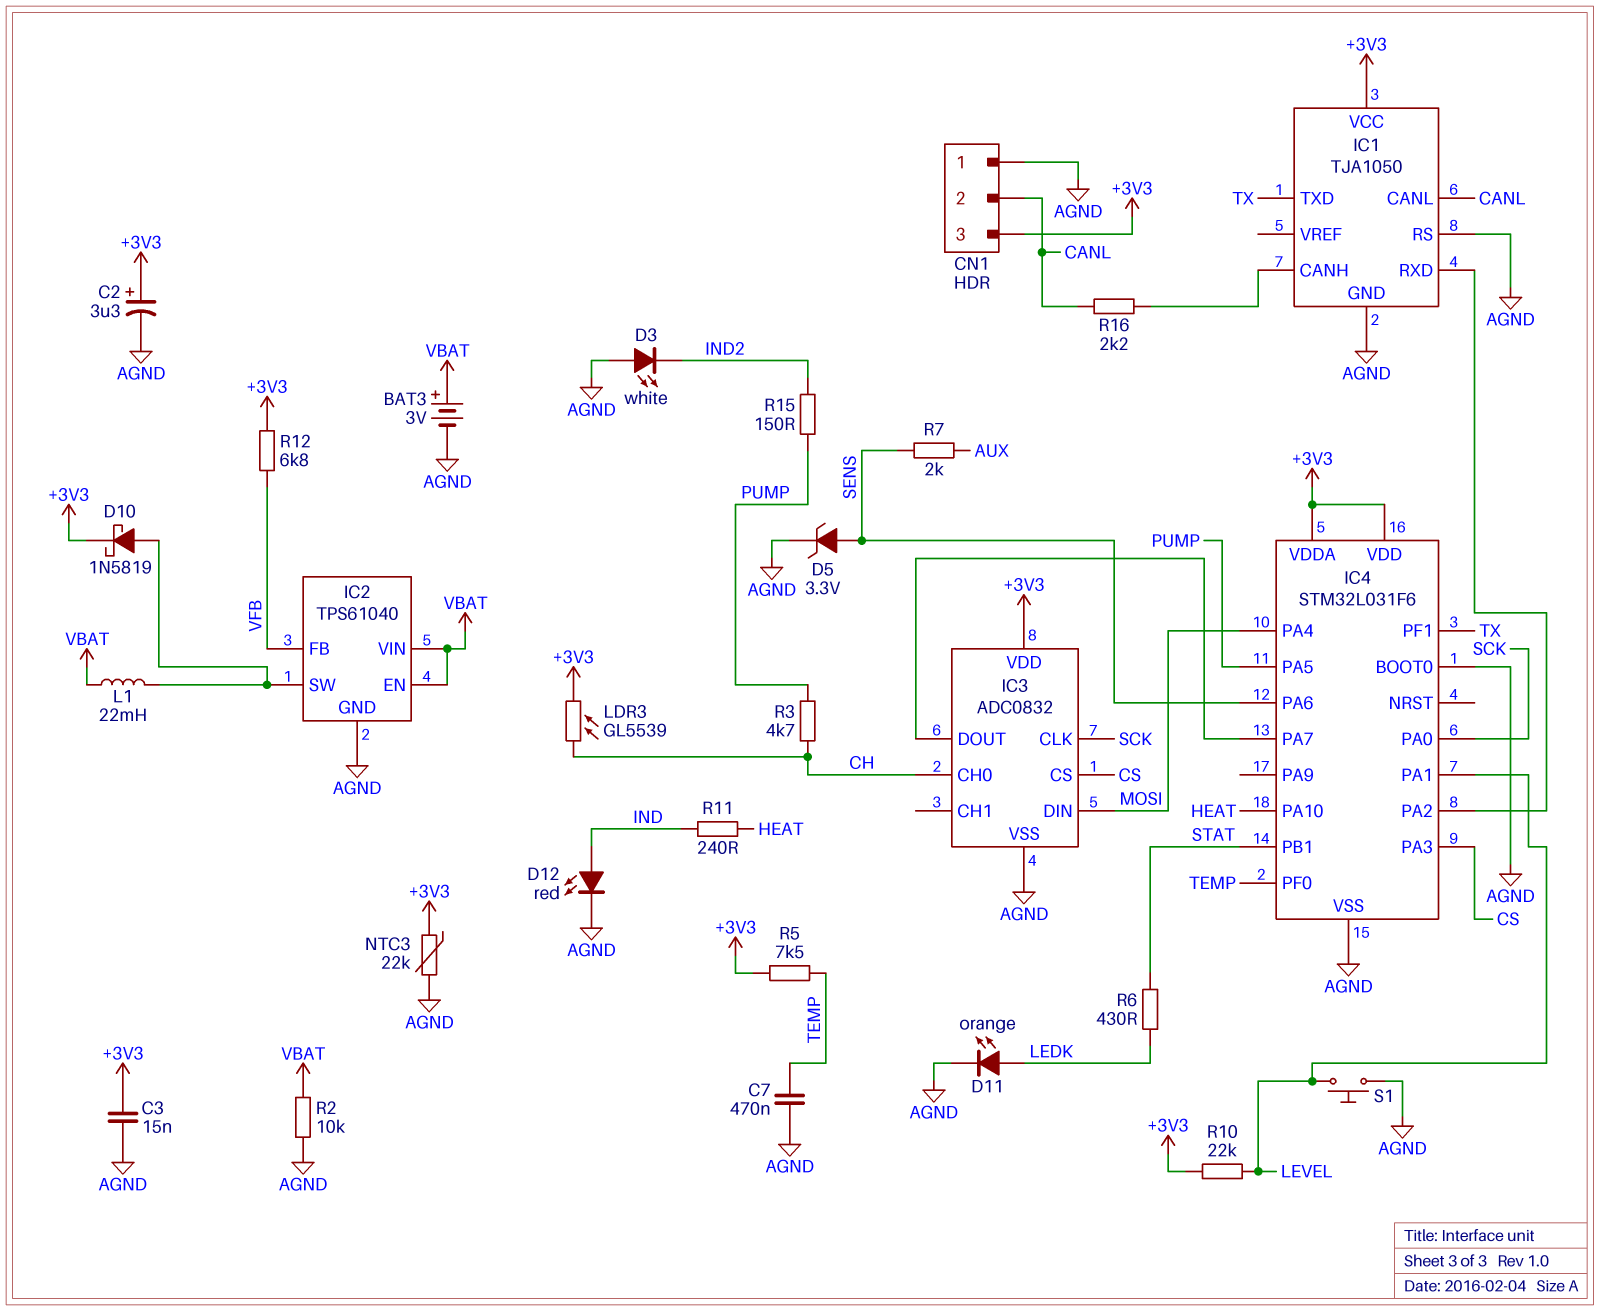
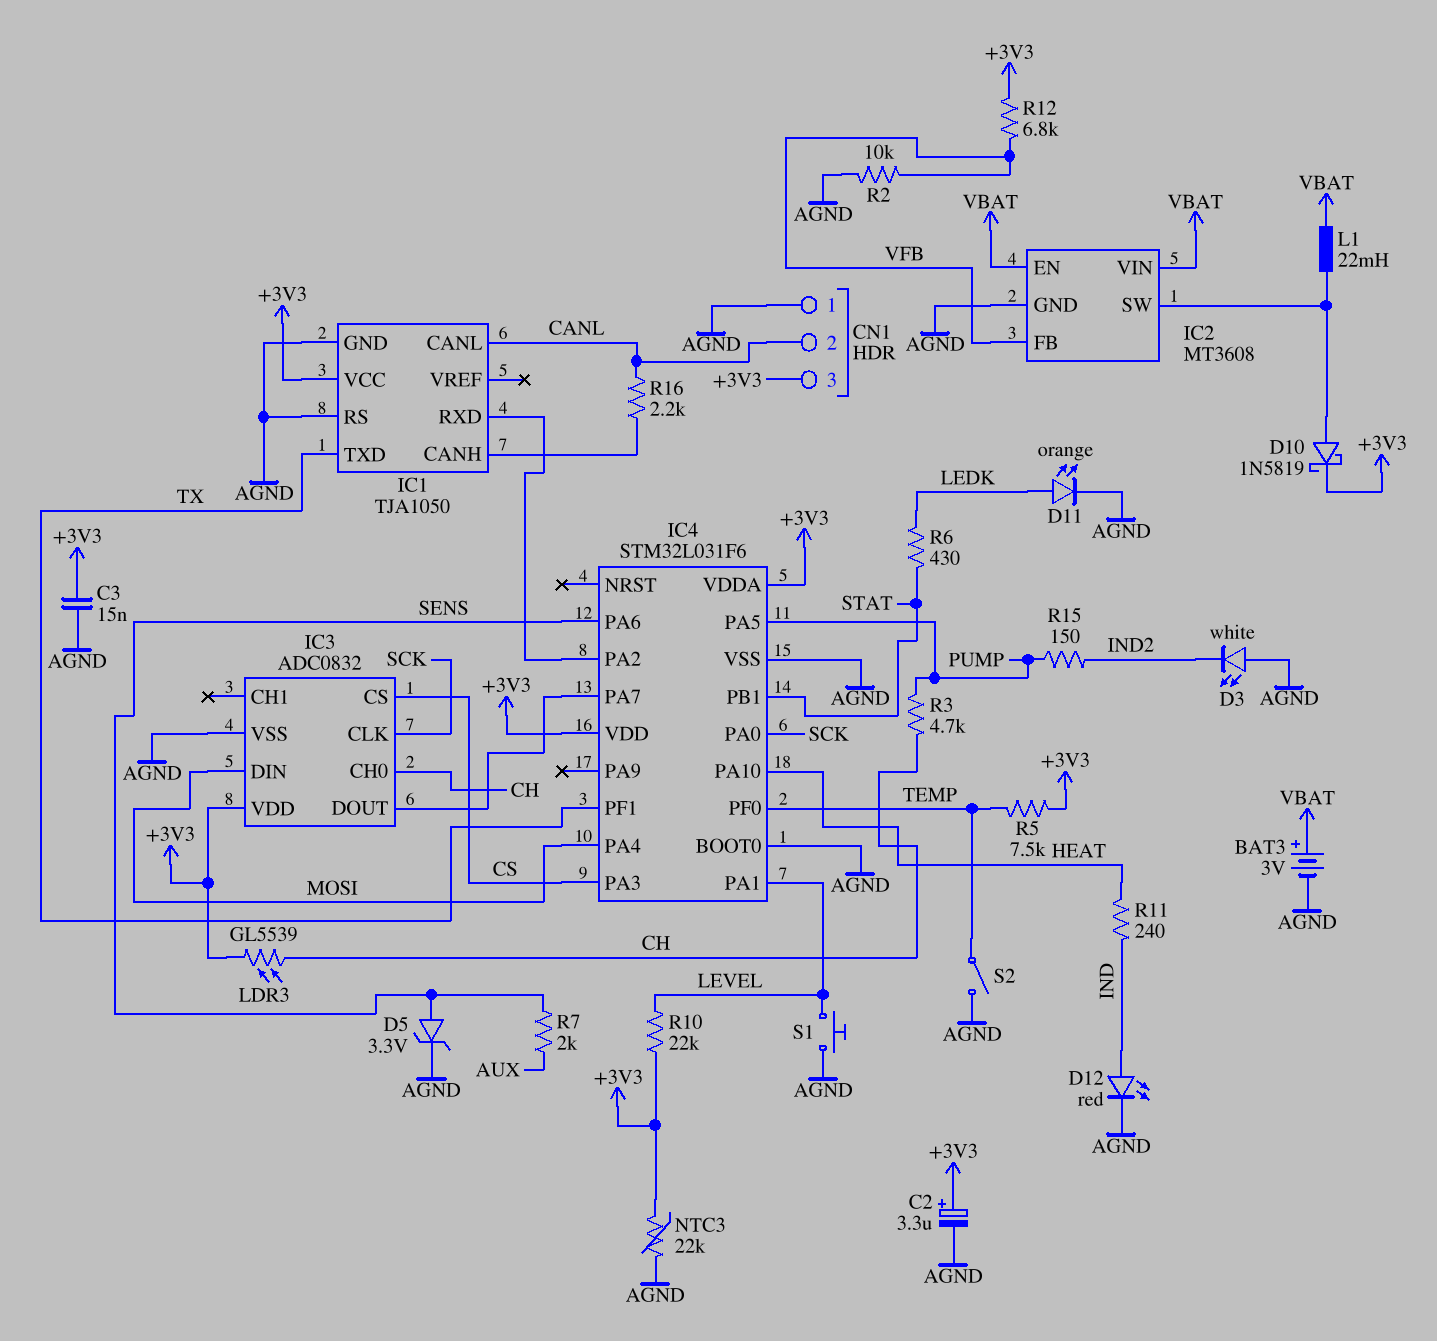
C7: 470nF (AGND, TEMP) -> none
IC2: TPS61040 -> MT3608
R2: 10k (AGND, VBAT) -> 10k (AGND, VFB)
S2: none -> switch (AGND, TEMP)

